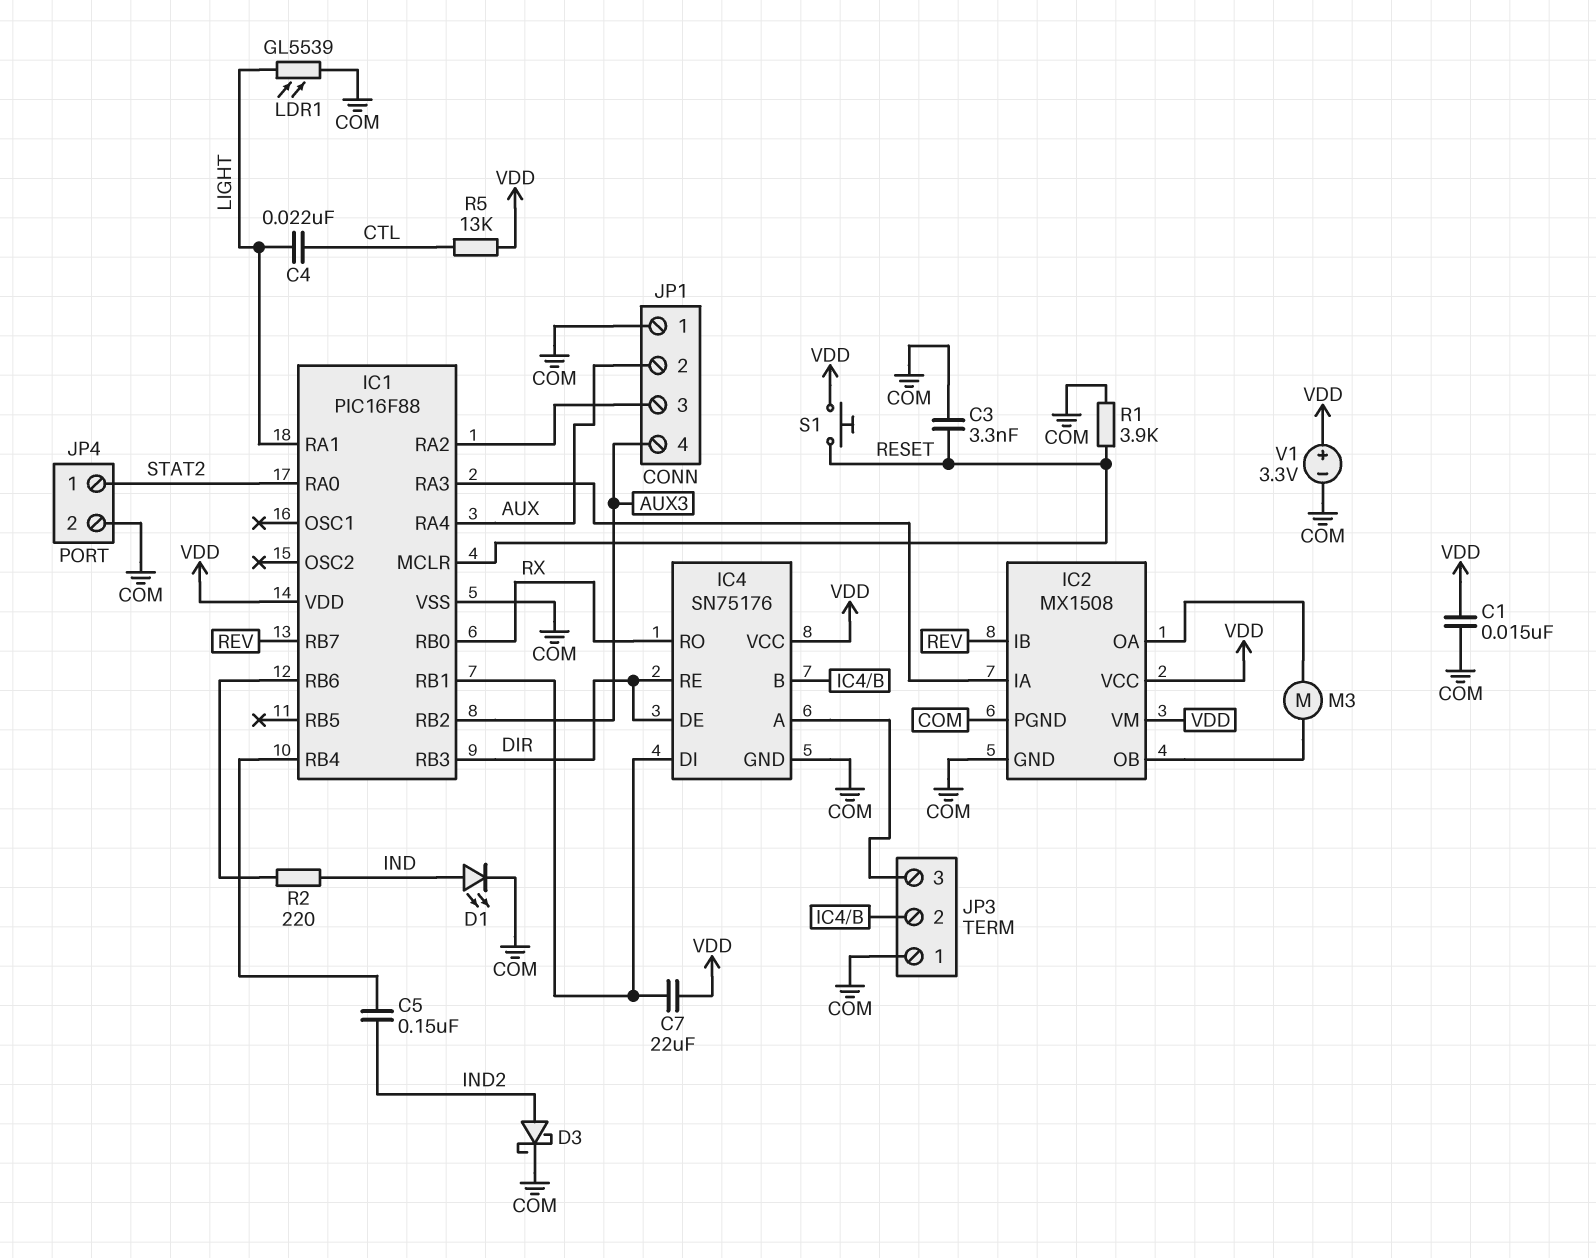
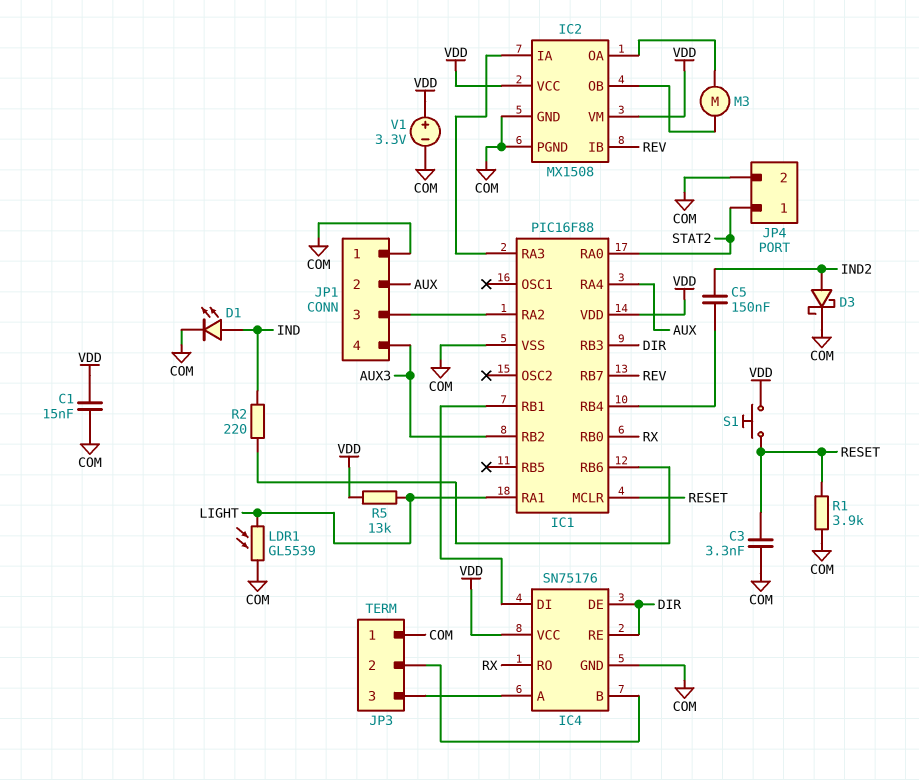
C4: 22nF (CTL, LIGHT) -> none
C7: 22uF (IC1/RB1, VDD) -> none
R5: 13k (CTL, VDD) -> 13k (LIGHT, VDD)

